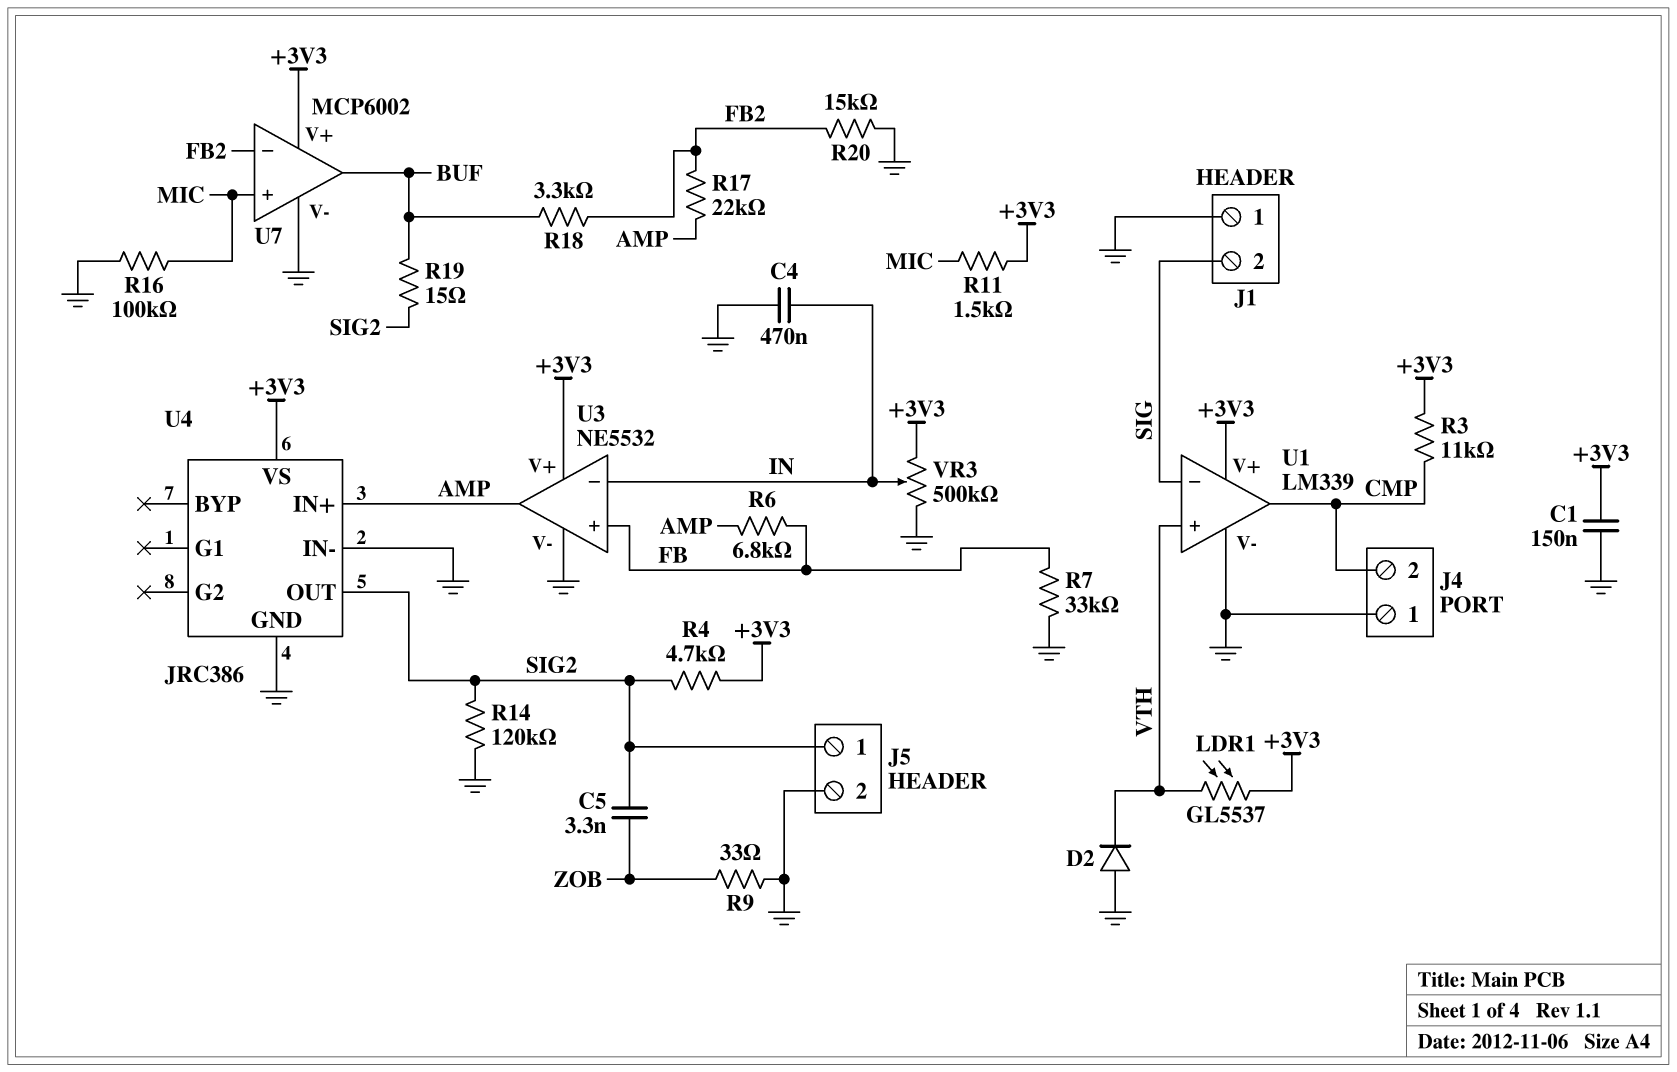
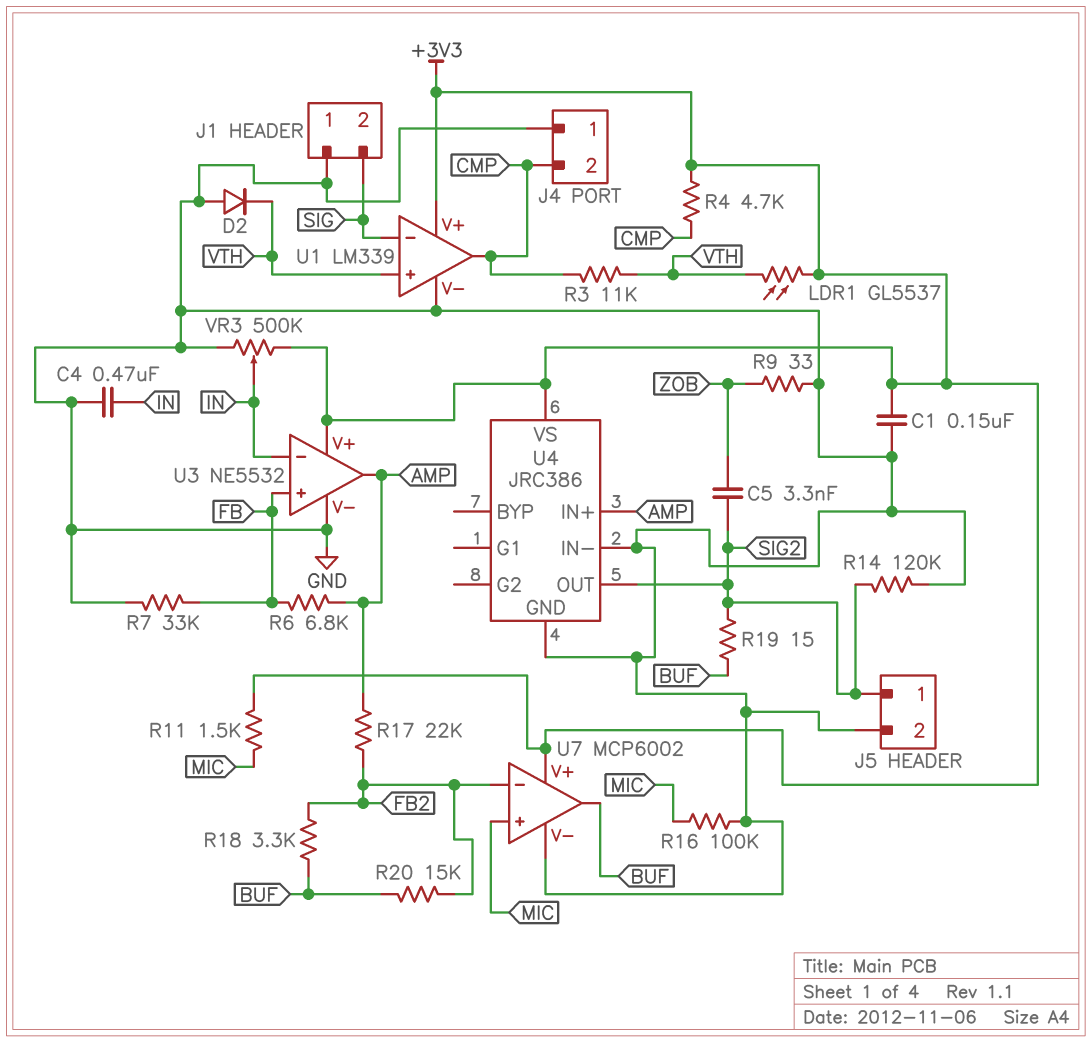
R3: 11k (+3V3, CMP) -> 11k (CMP, VTH)
R4: 4.7k (+3V3, SIG2) -> 4.7k (+3V3, CMP)
R20: 15k (FB2, GND) -> 15k (BUF, FB2)

